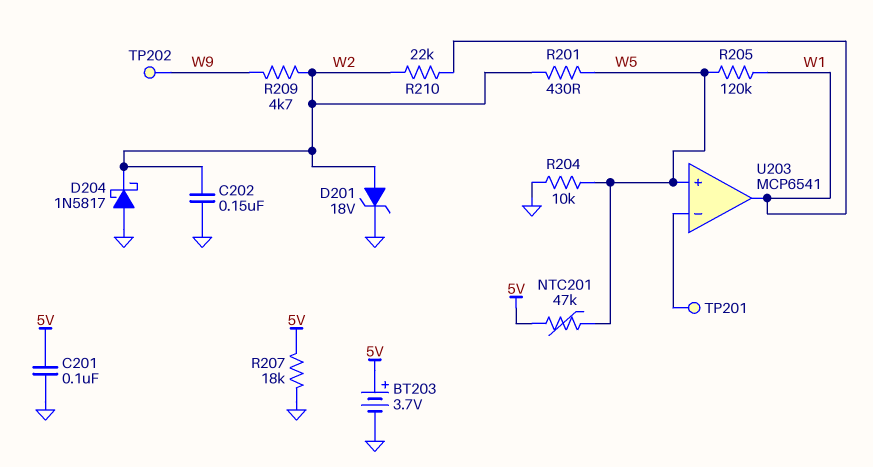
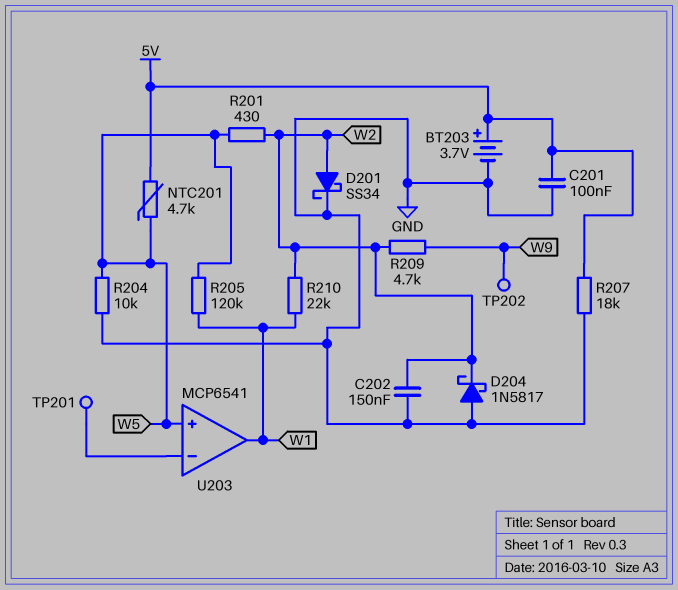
D201: zener 18V (A W2, K GND) -> schottky SS34 (A W2, K GND)
NTC201: 47k (5V, W5) -> 4.7k (5V, W5)

